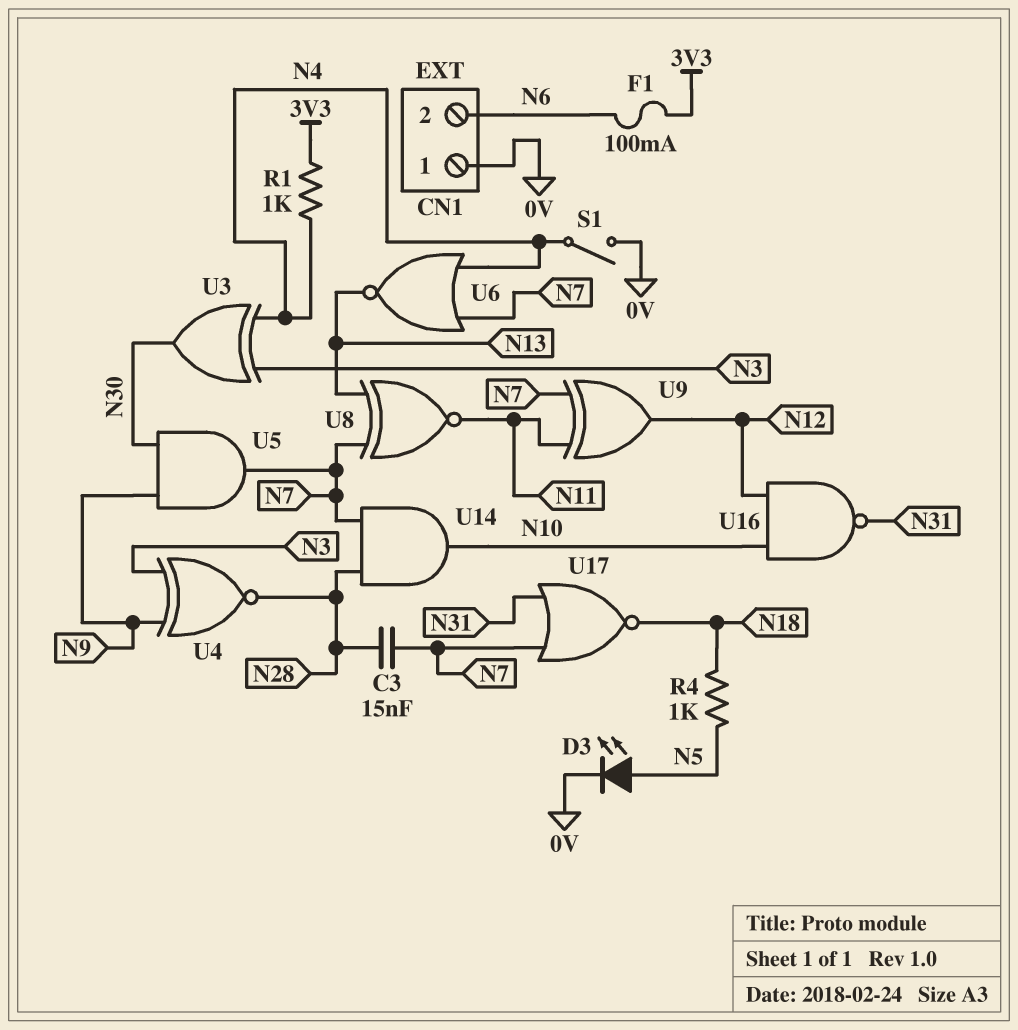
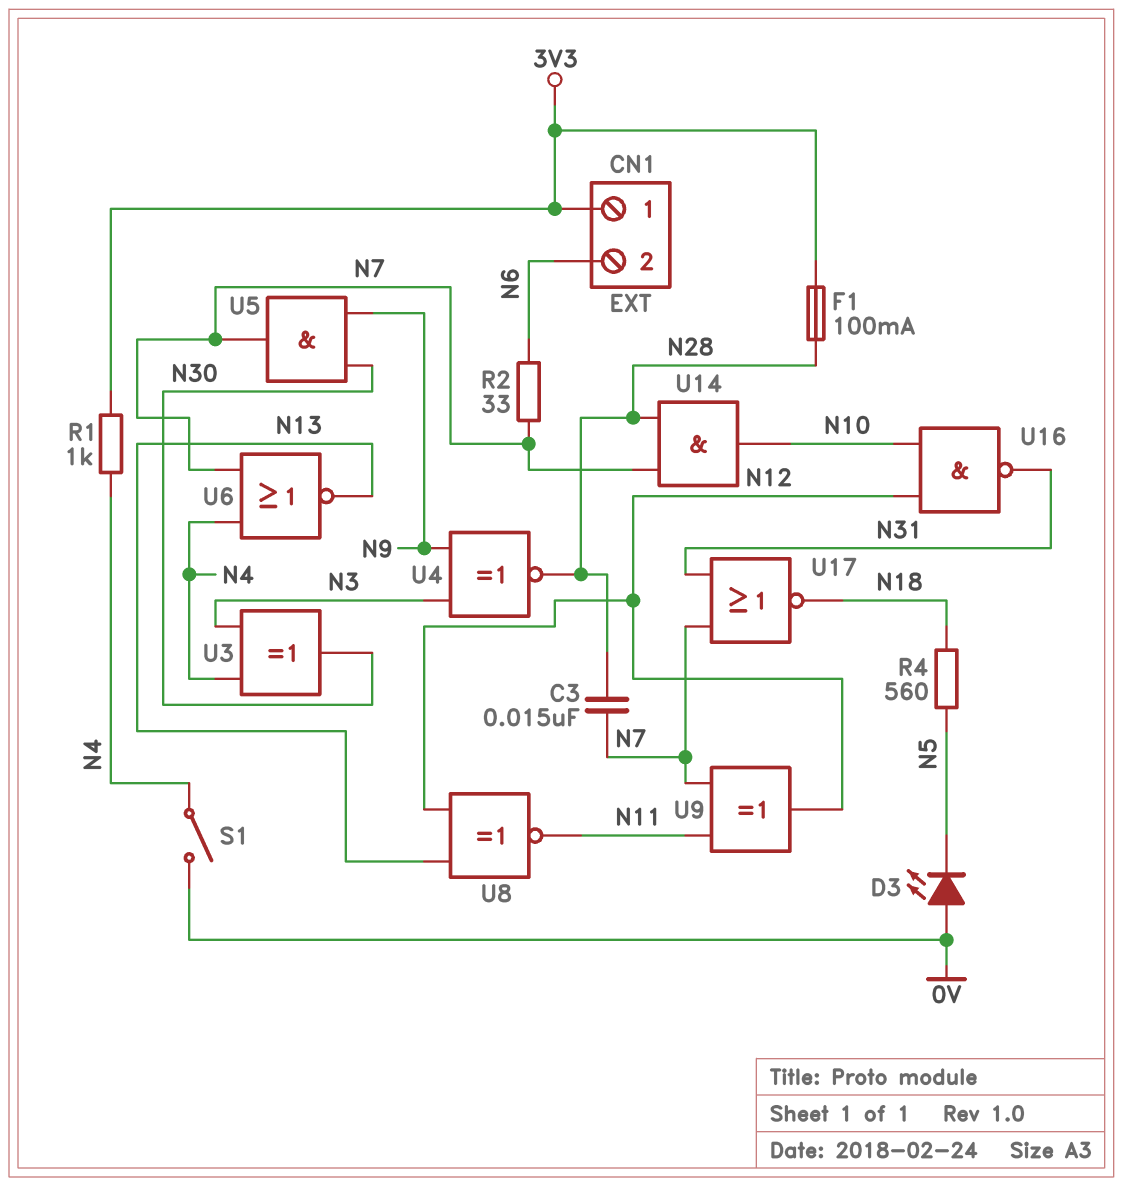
CN1 pin 1: 0V -> 3V3
D3: LED (A N5, K 0V) -> LED (A 0V, K N5)
F1: 100mA (3V3, N6) -> 100mA (3V3, N28)
R2: none -> 33 (N6, N7)
R4: 1k (N5, N18) -> 560 (N5, N18)
U8: XNOR (in N7, in N13, out N11) -> XNOR (in N12, in N13, out N11)

